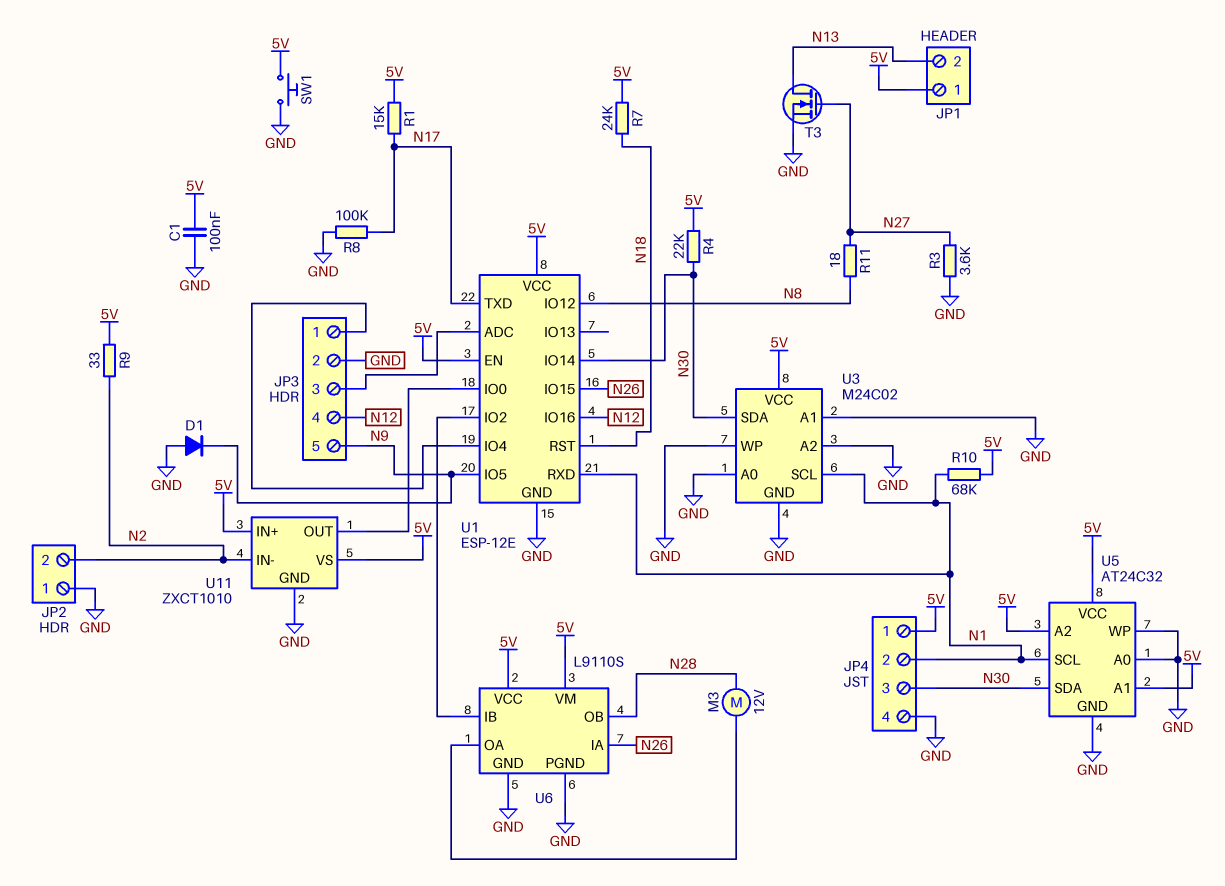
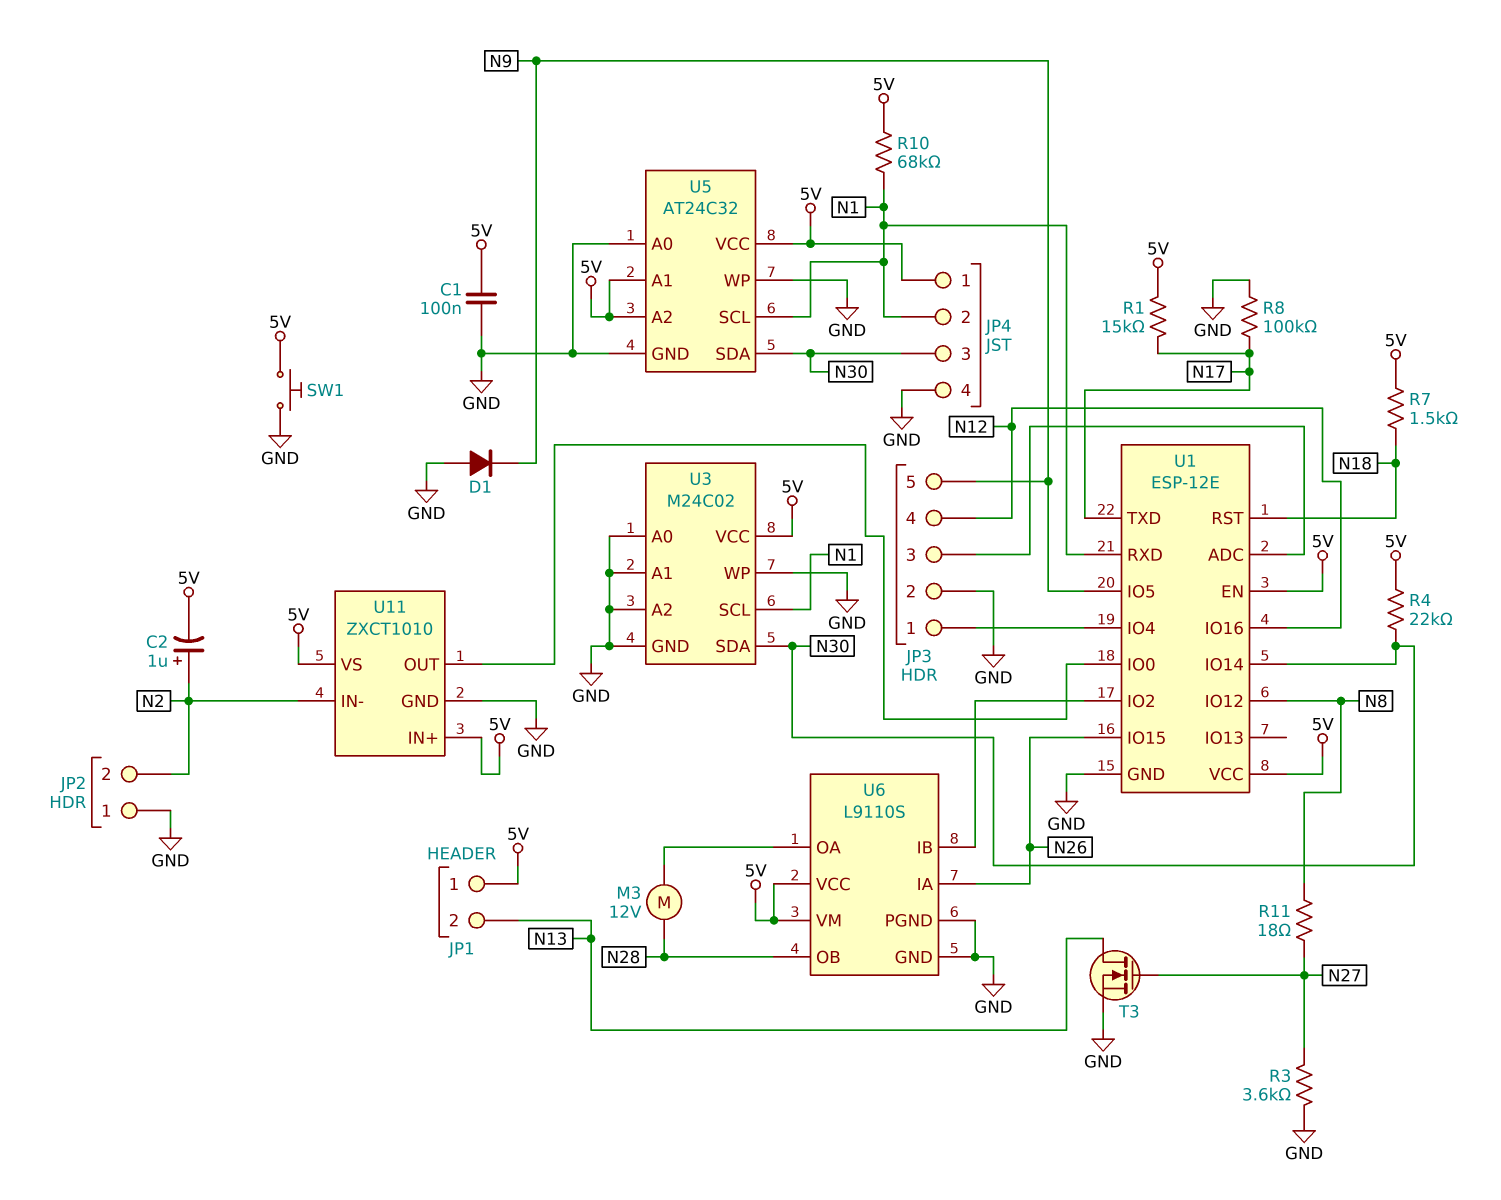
C2: none -> 1uF (plus N2, minus 5V)
R7: 24k (5V, N18) -> 1.5k (5V, N18)
R9: 33 (5V, N2) -> none

